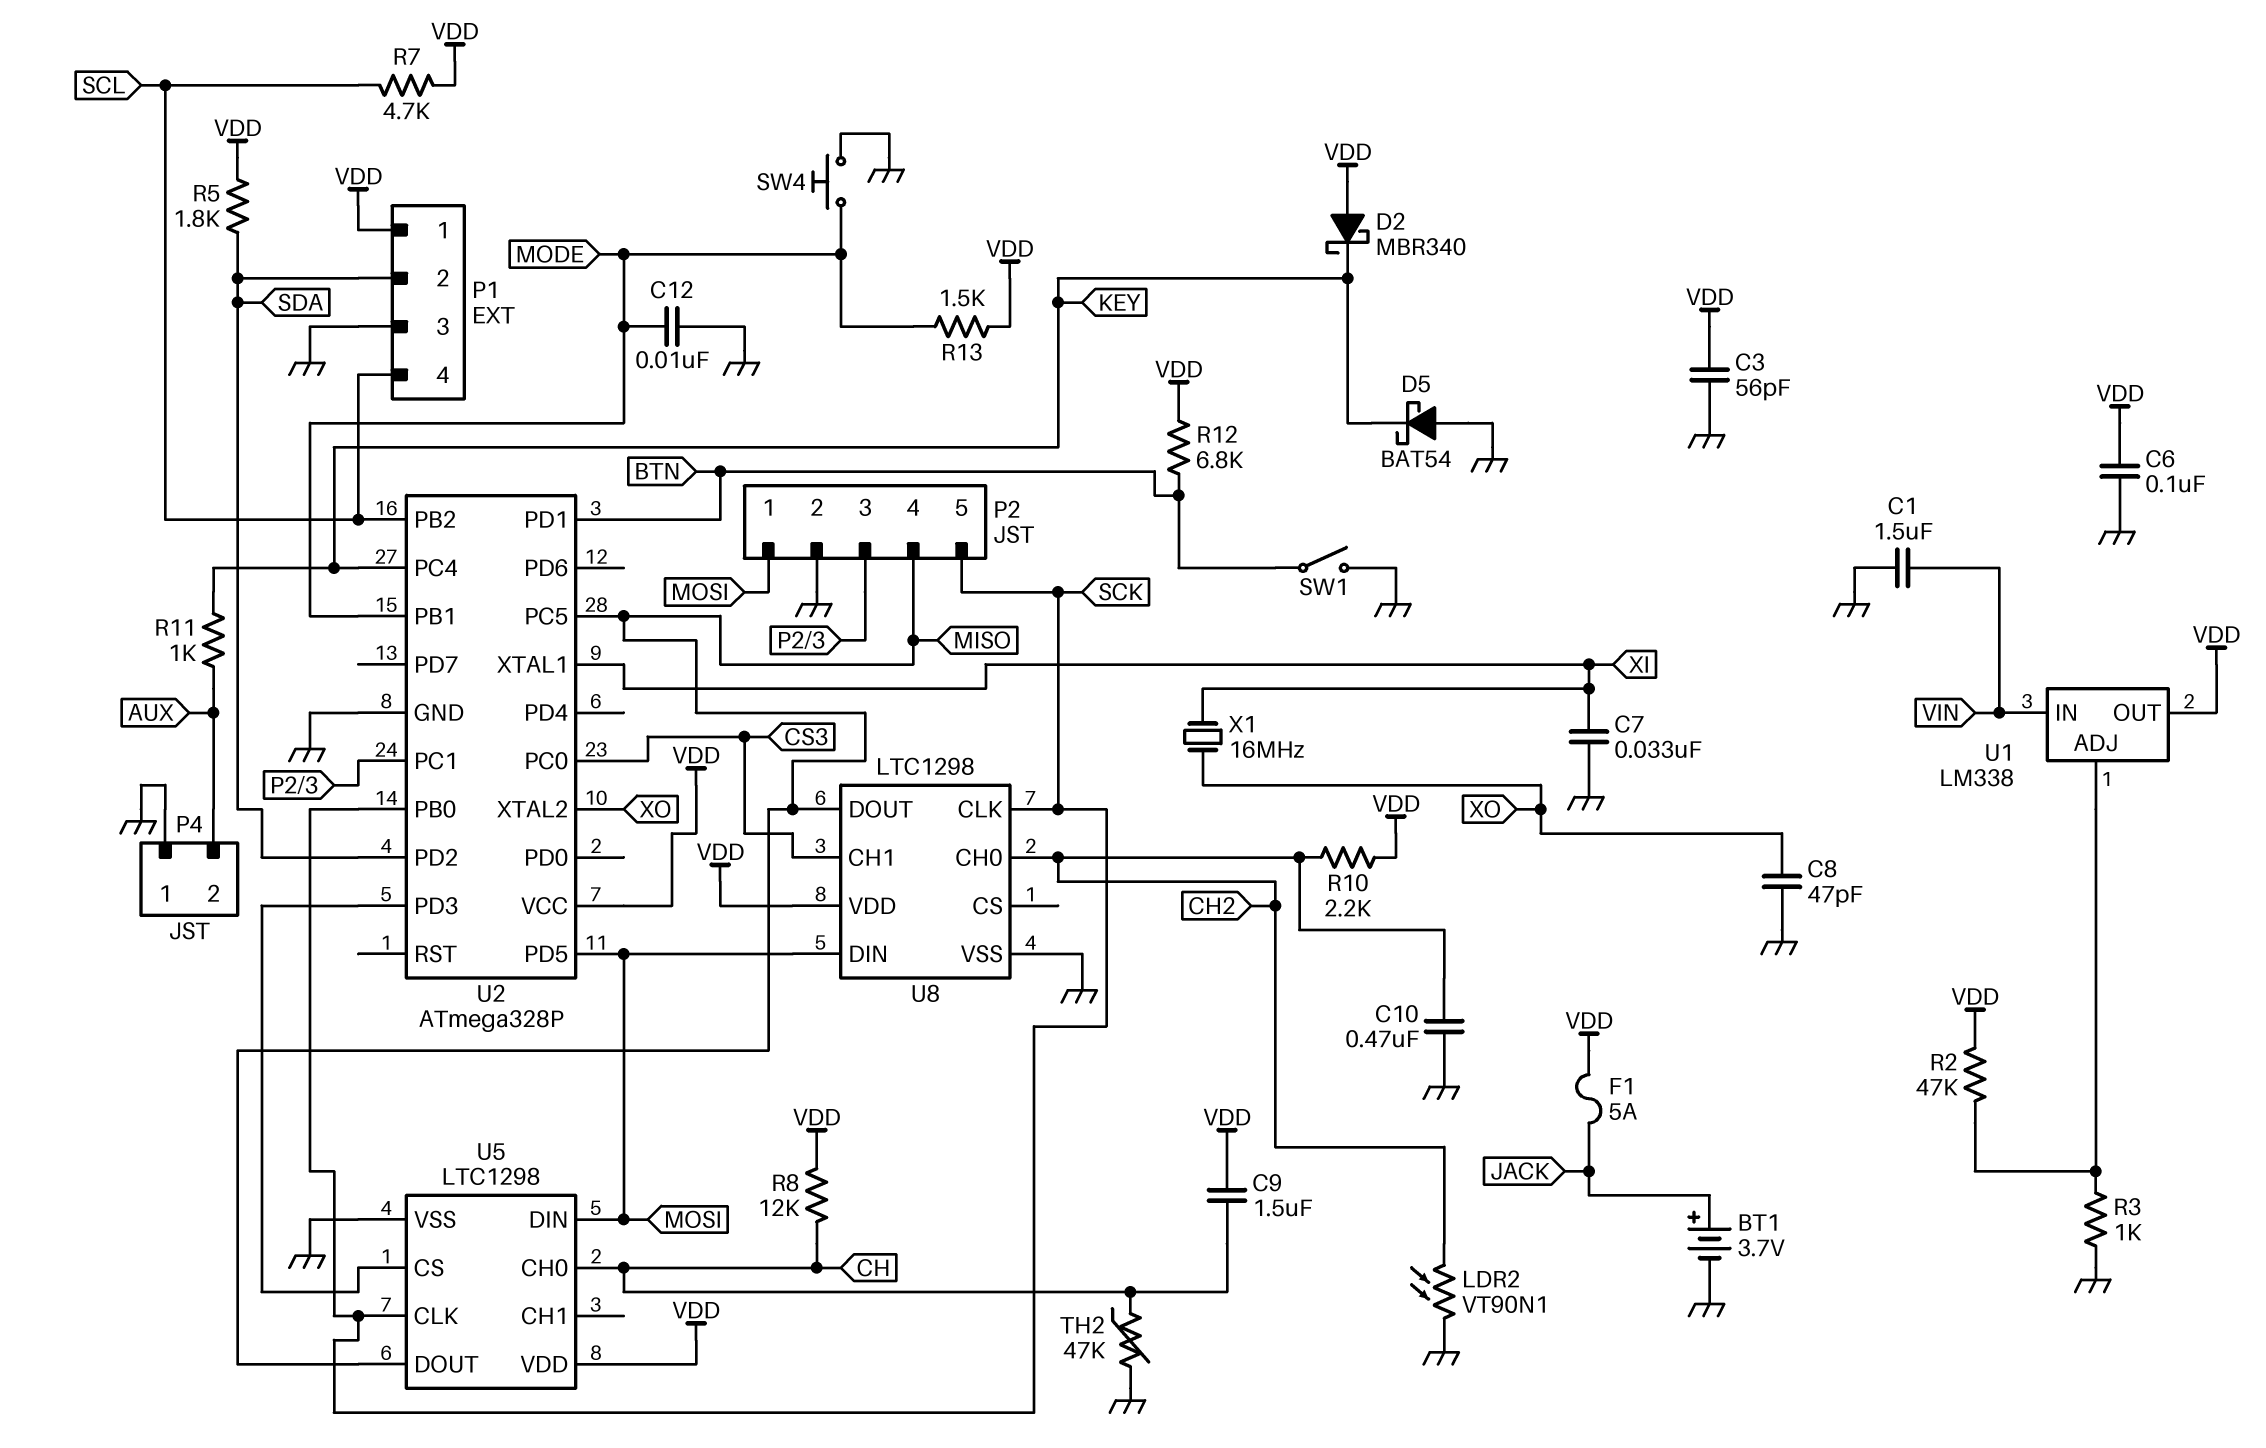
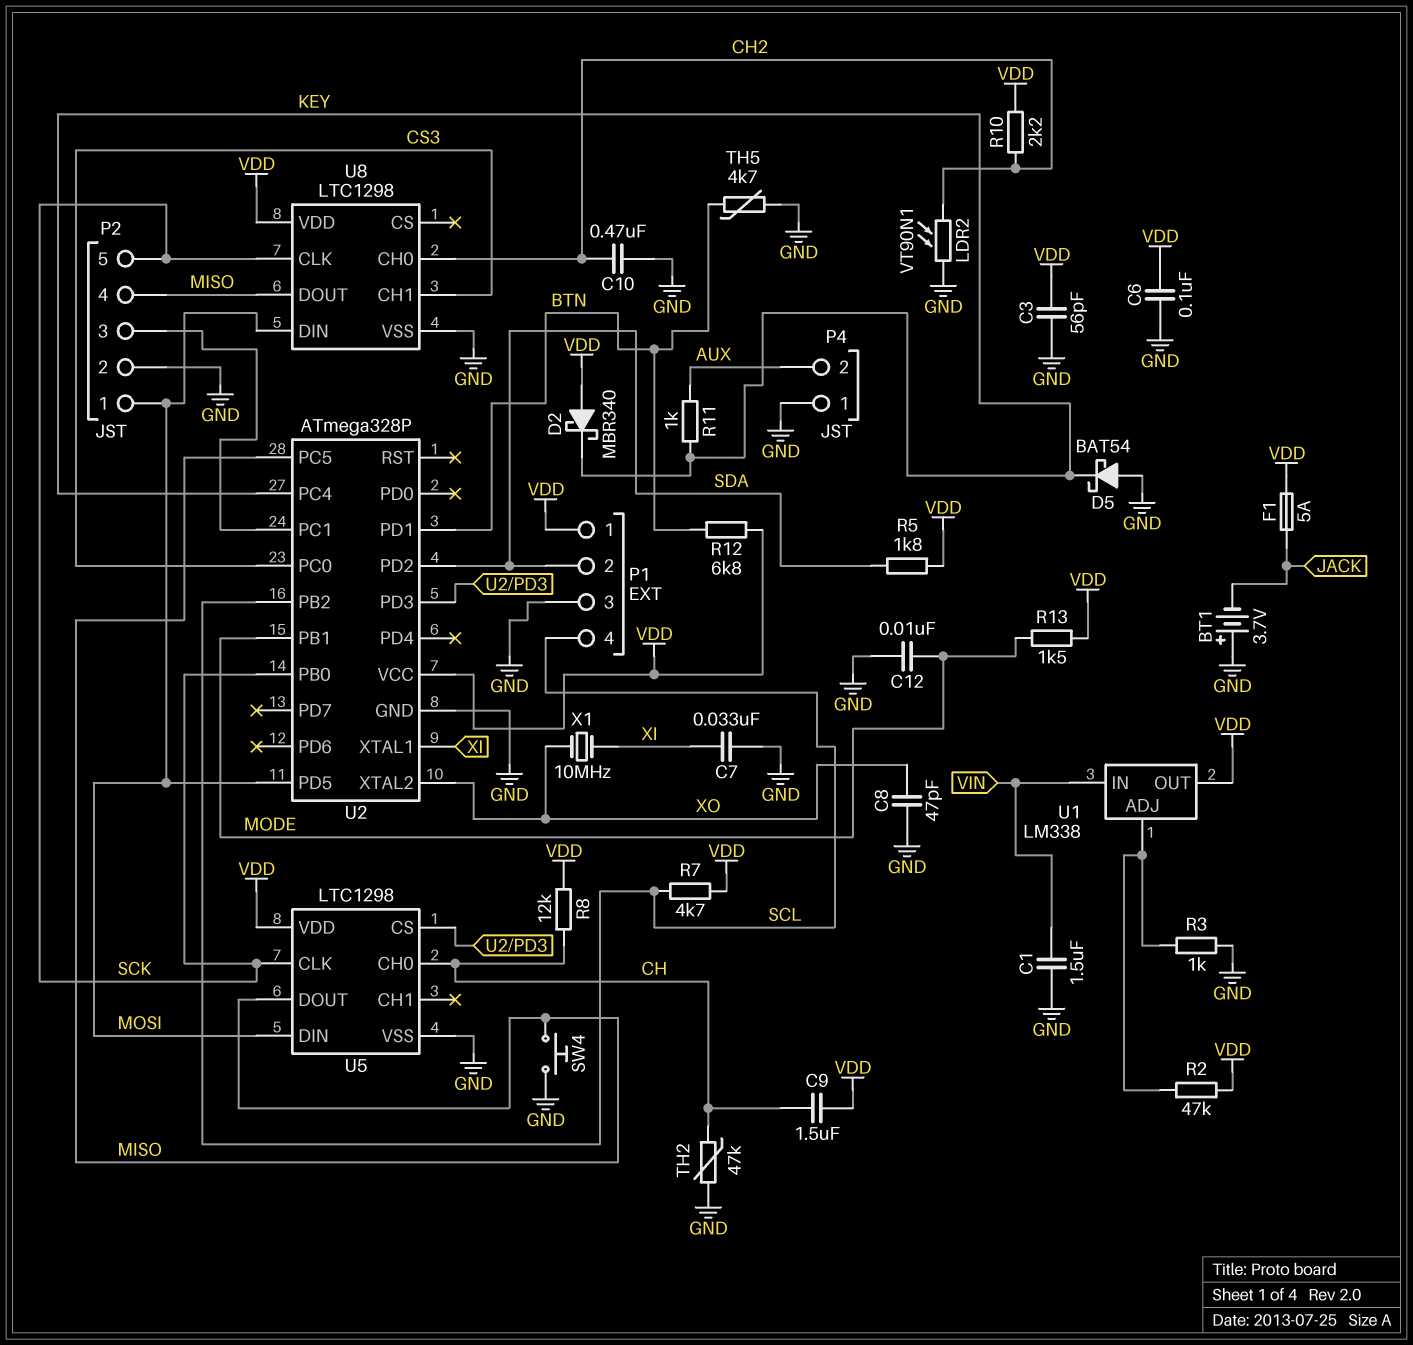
BT1: 3.7V (plus JACK, minus GND) -> 3.7V (plus GND, minus JACK)
SW1: switch (BTN, GND) -> none
SW4: button (GND, MODE) -> button (GND, MISO)
TH5: none -> 4.7k (BTN, GND)
X1: 16MHz (XI, XO) -> 10MHz (XI, XO)

